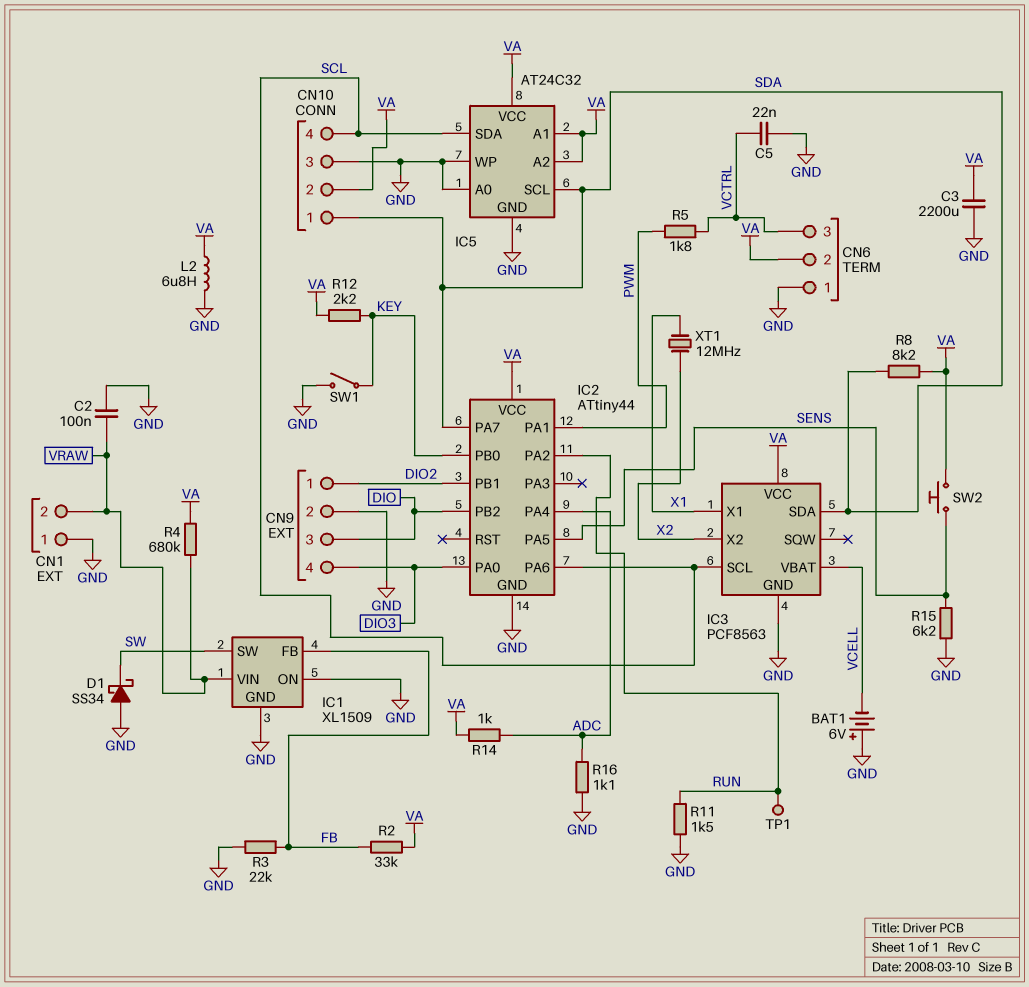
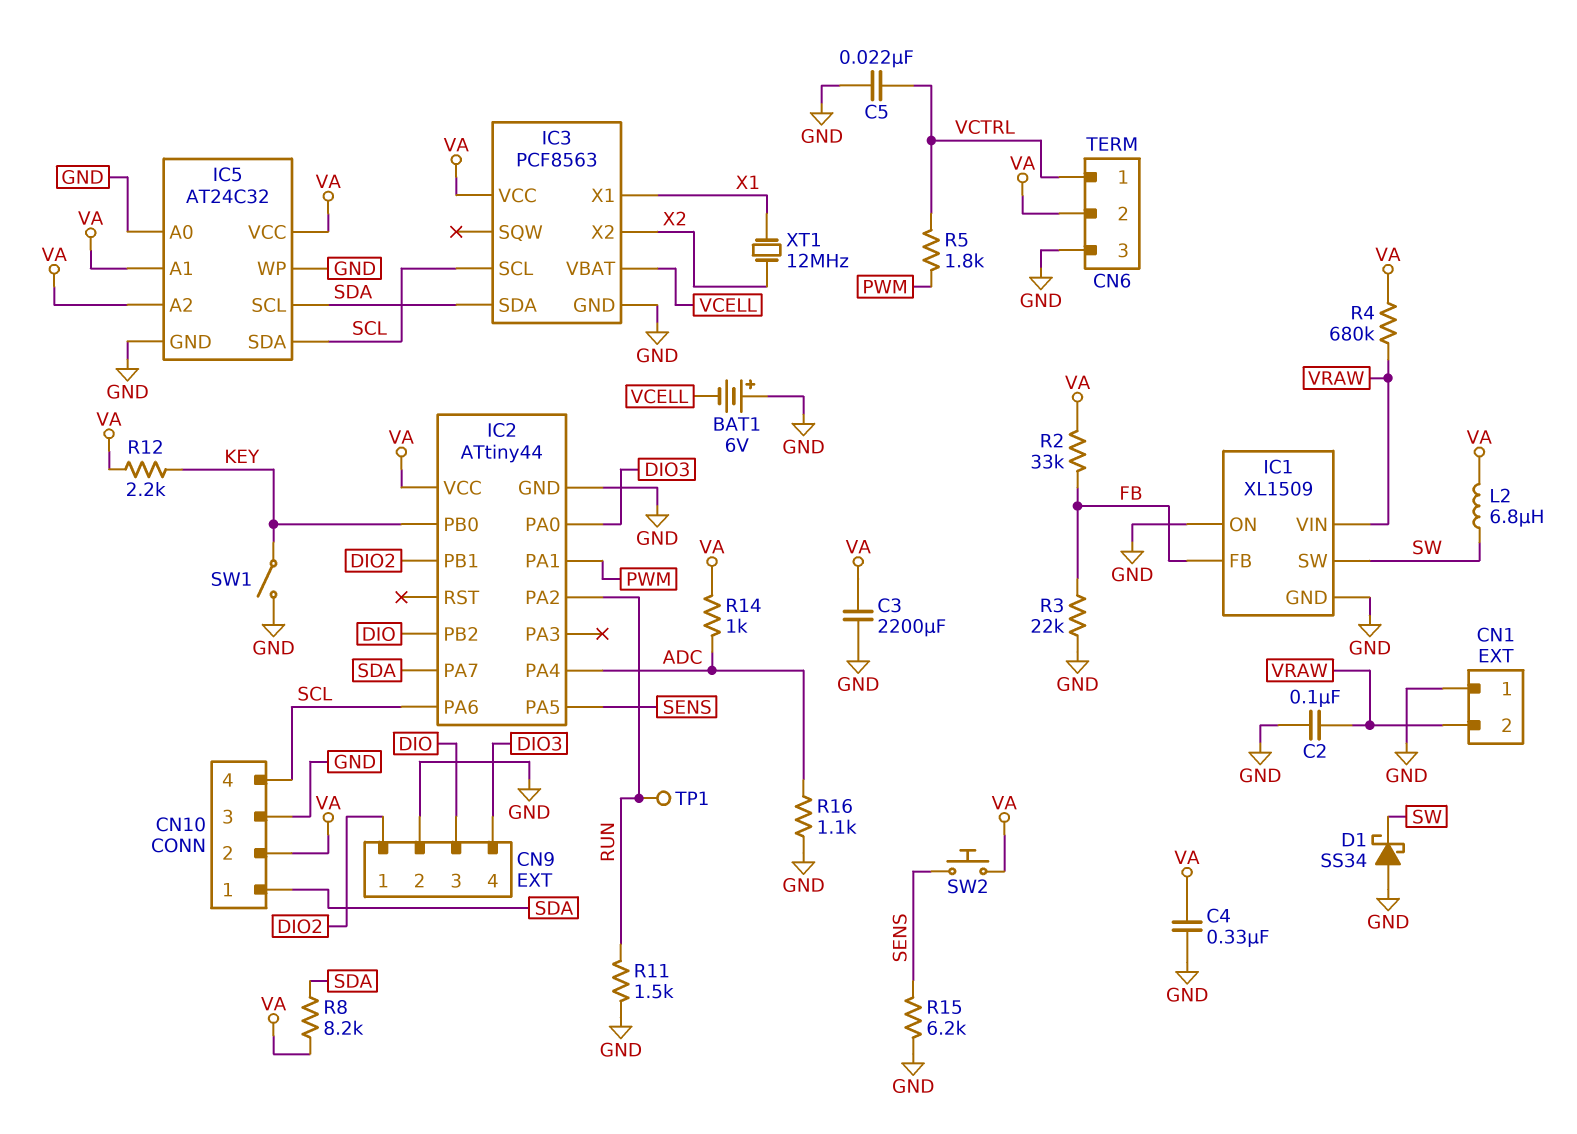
C4: none -> 330nF (GND, VA)
CN6 pin 1: GND -> VCTRL
CN6 pin 3: VCTRL -> GND
L2: 6.8uH (GND, VA) -> 6.8uH (SW, VA)

